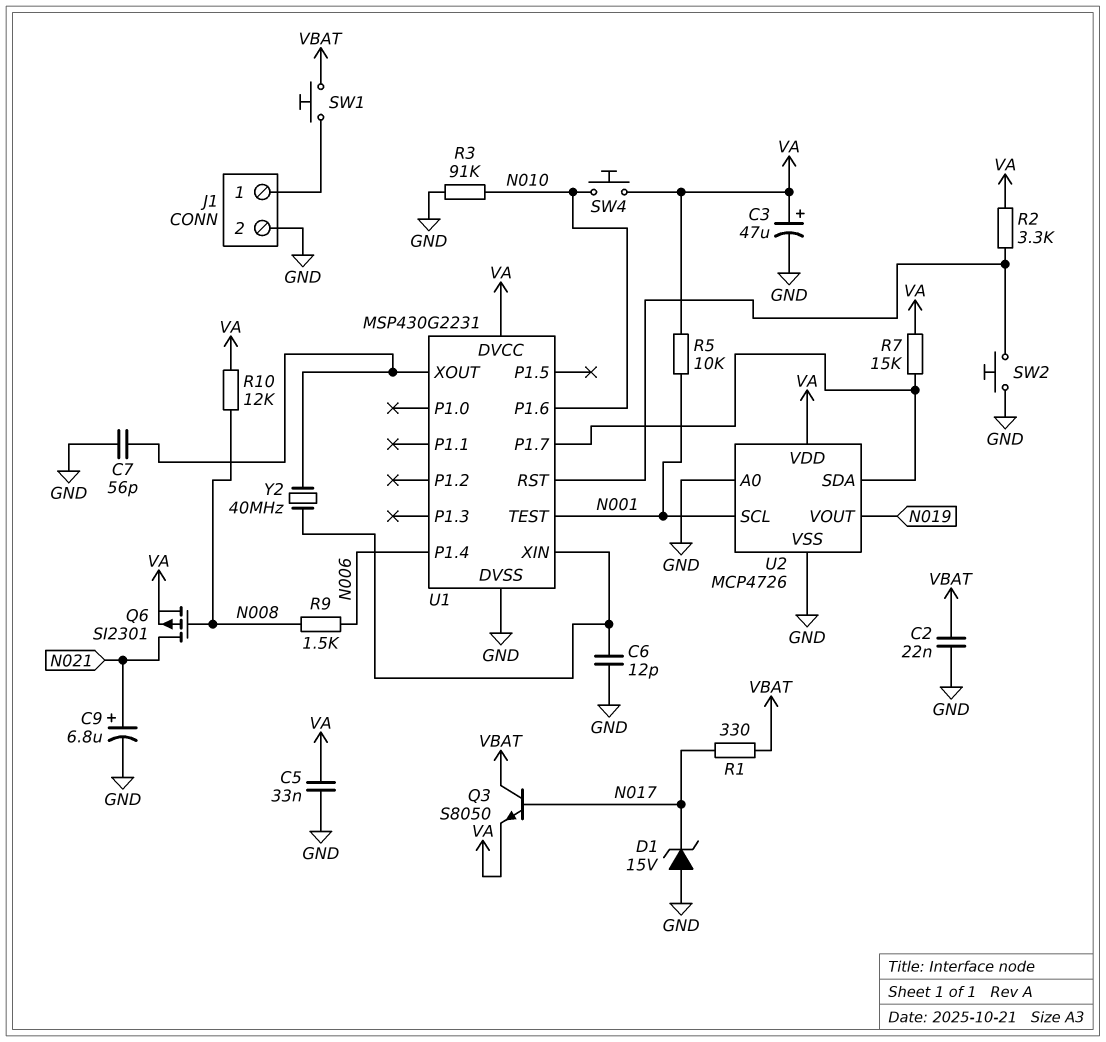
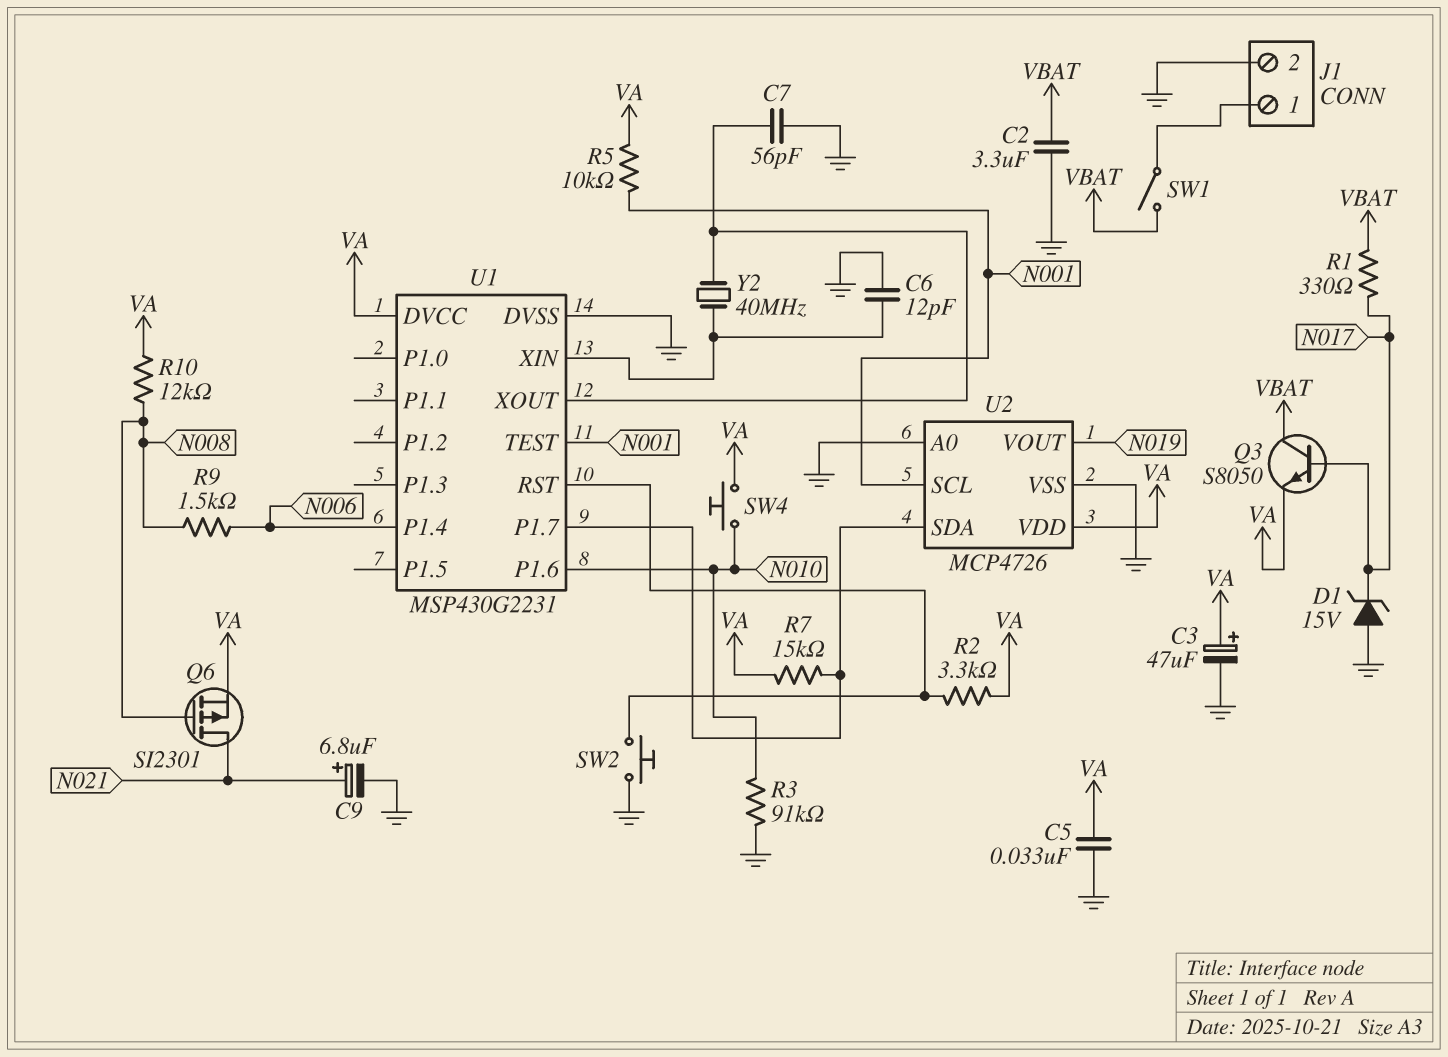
C2: 22nF (GND, VBAT) -> 3.3uF (GND, VBAT)
SW1: button (J1/1, VBAT) -> switch (J1/1, VBAT)

